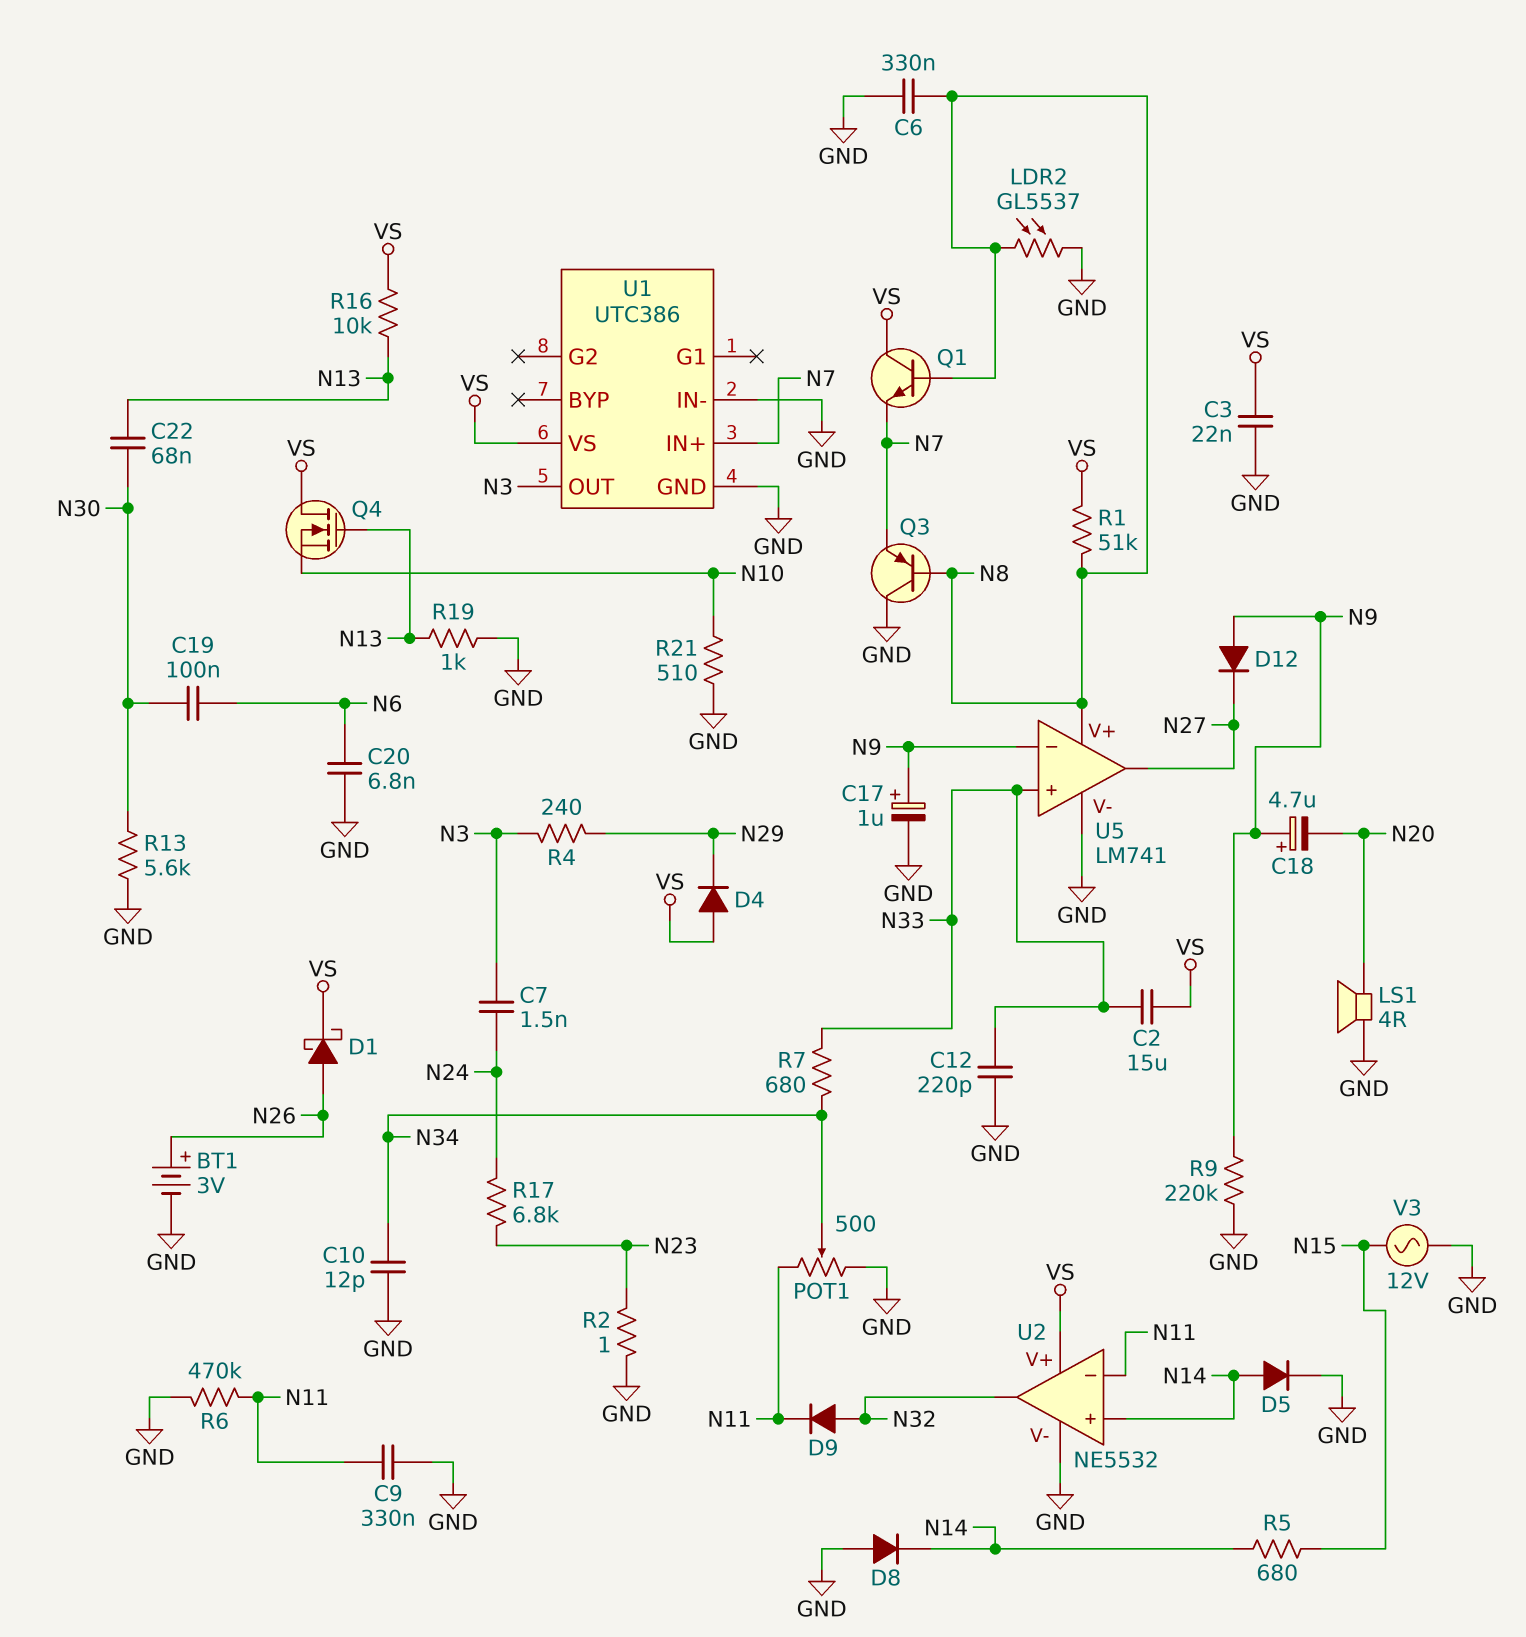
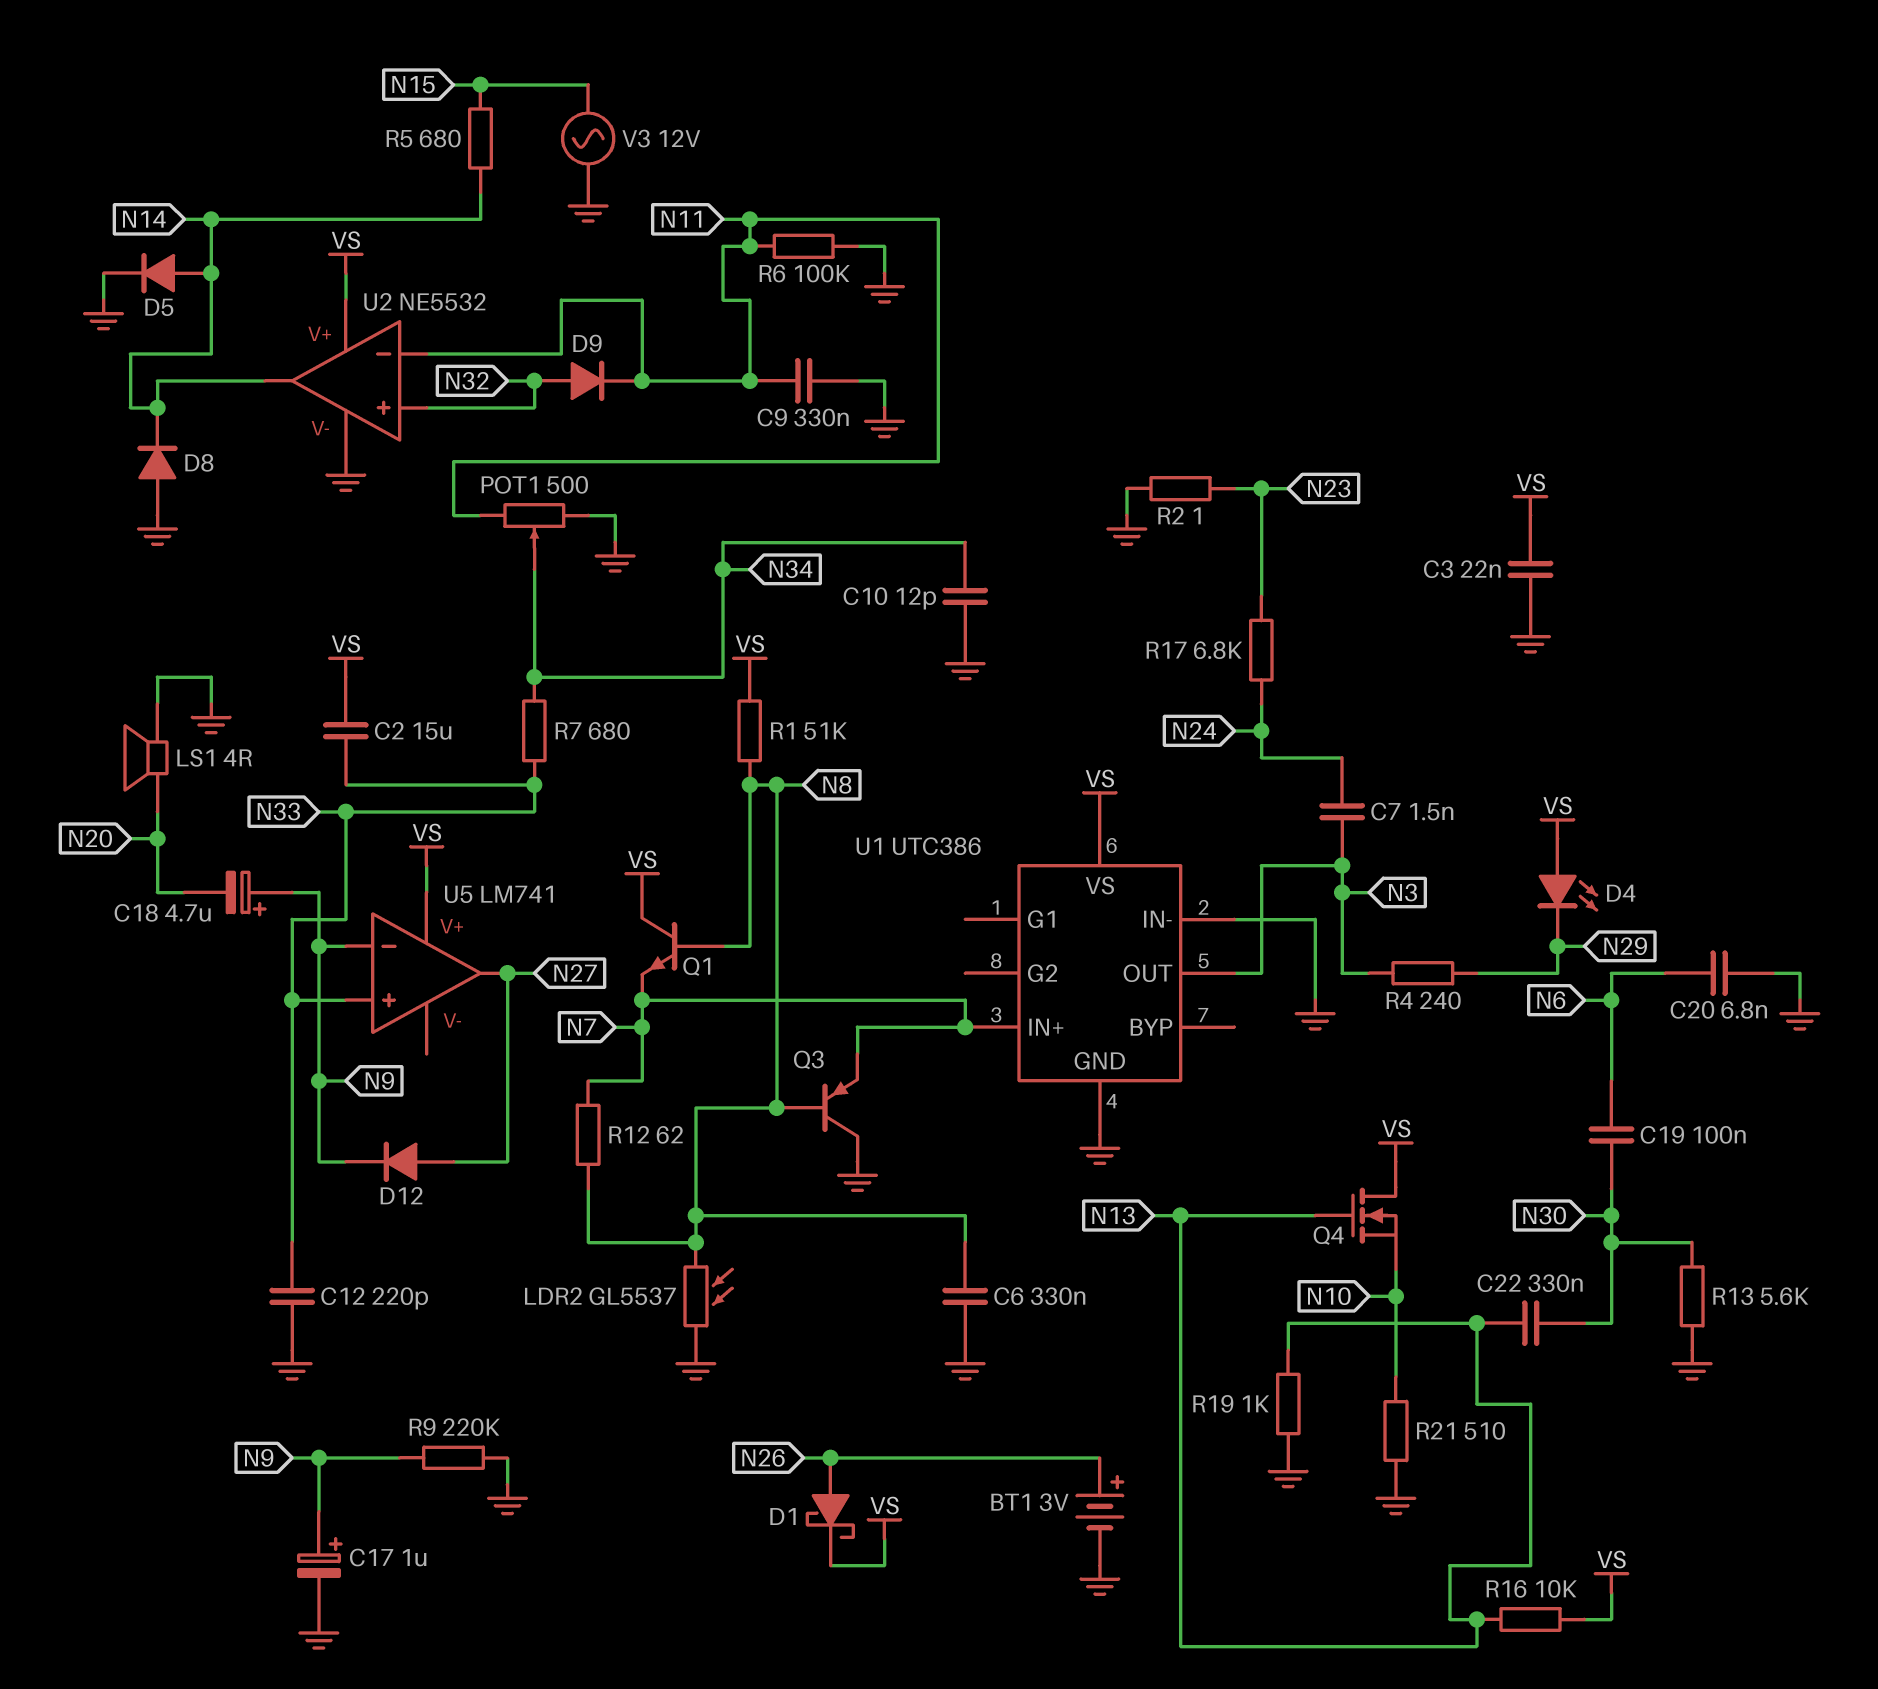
C22: 68nF (N13, N30) -> 330nF (N13, N30)
D4: diode (A VS, K N29) -> LED (A VS, K N29)
D12: diode (A N9, K N27) -> diode (A N27, K N9)
R6: 470k (GND, N11) -> 100k (GND, N11)
R12: none -> 62 (N7, N8)
U2 pin in+: N14 -> N32
U2 pin out: N32 -> N14
U5 pin V+: N8 -> VS
U5 pin V-: GND -> none

